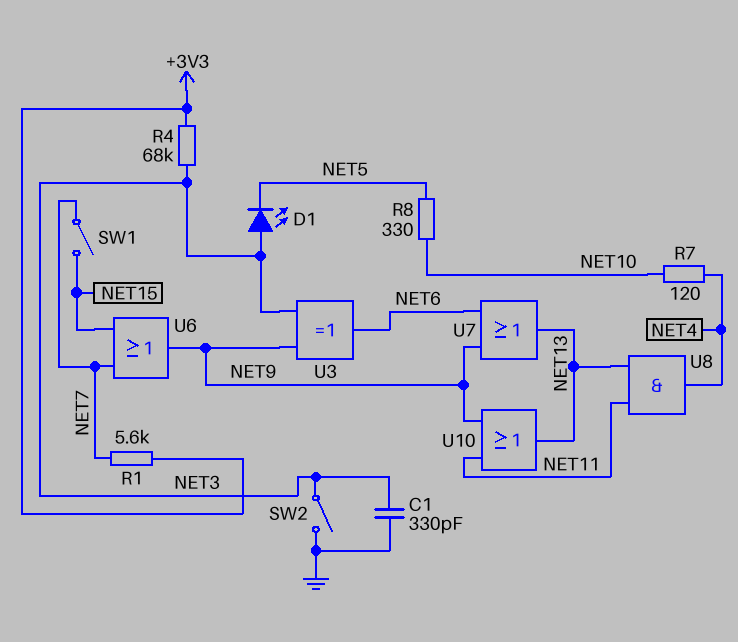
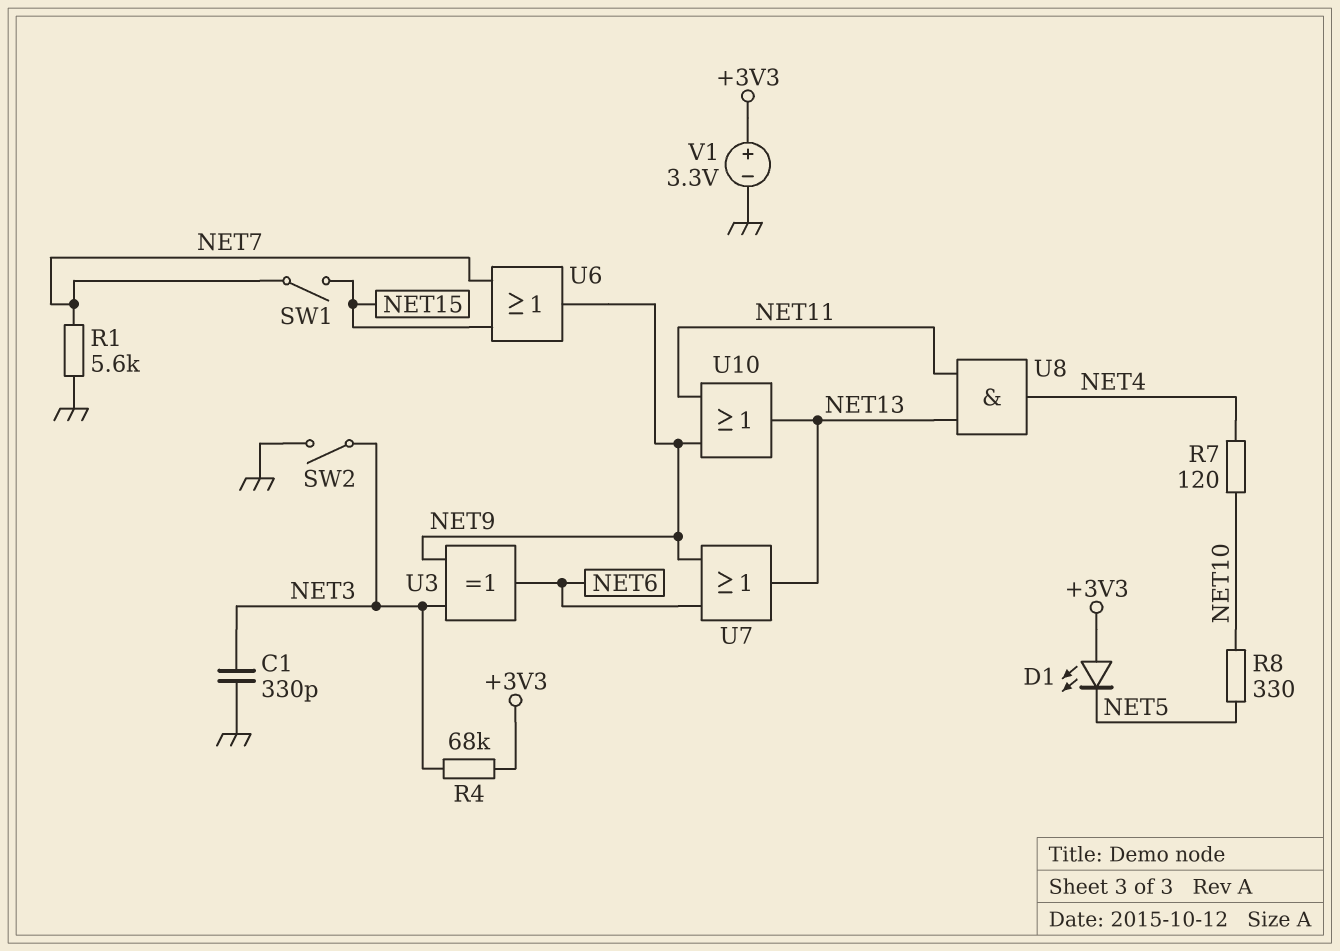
D1: LED (A NET3, K NET5) -> LED (A +3V3, K NET5)
R1: 5.6k (+3V3, NET7) -> 5.6k (GND, NET7)
V1: none -> 3.3V (plus +3V3, minus GND)

